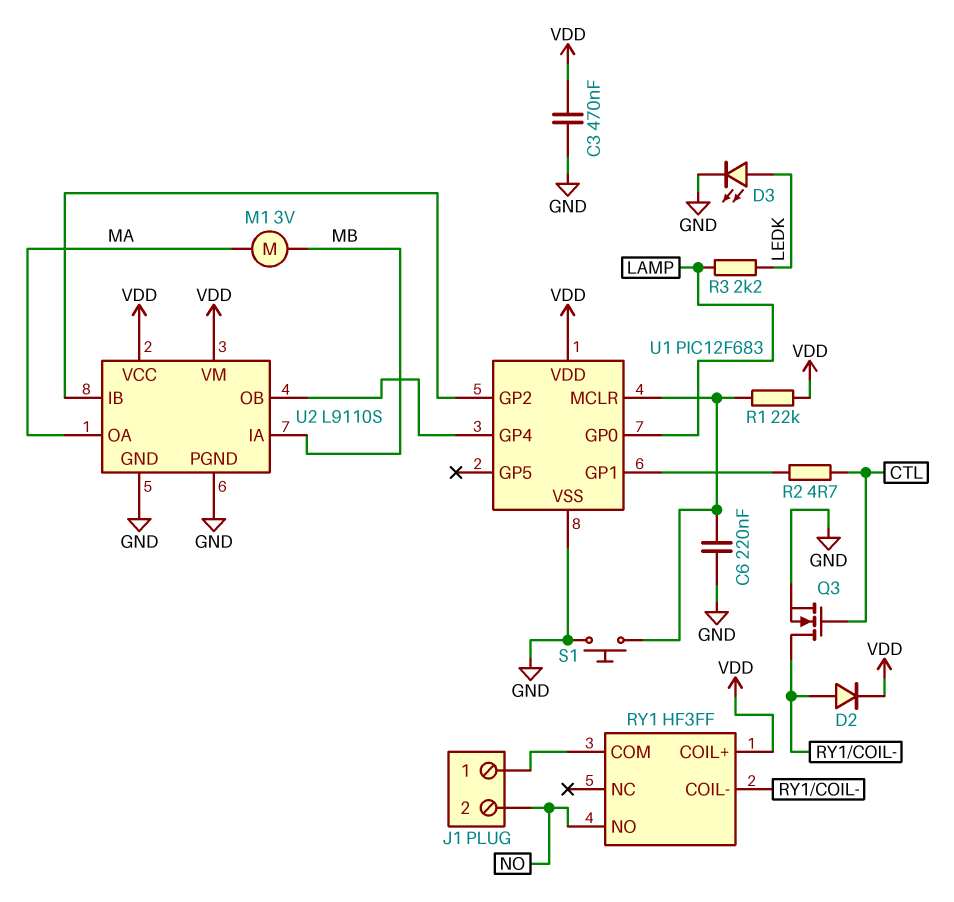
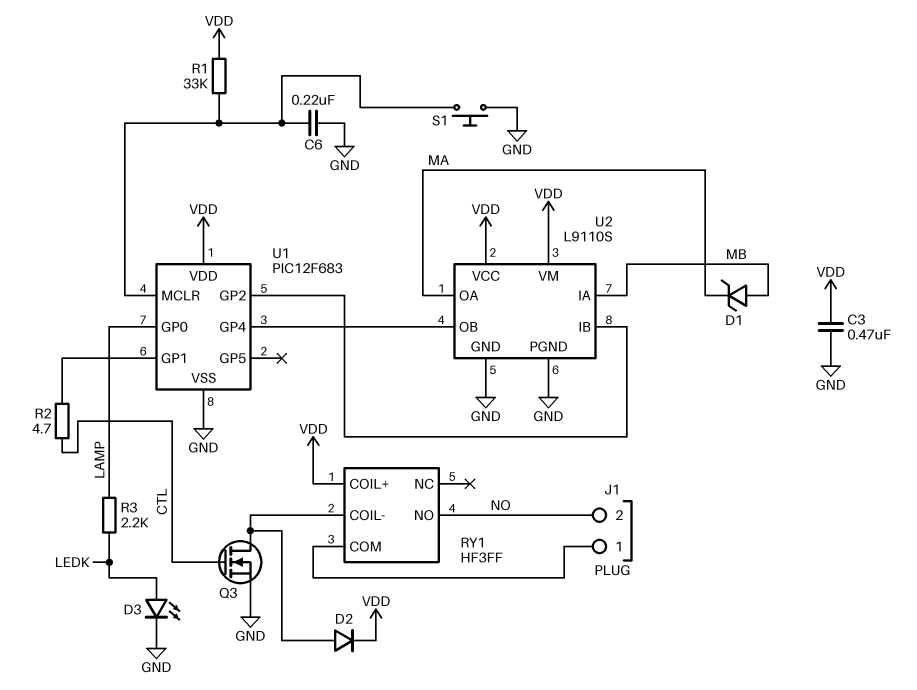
D1: none -> zener (A MB, K MA)
M1: motor 3V (MA, MB) -> none
R1: 22k (U1/MCLR, VDD) -> 33k (U1/MCLR, VDD)

